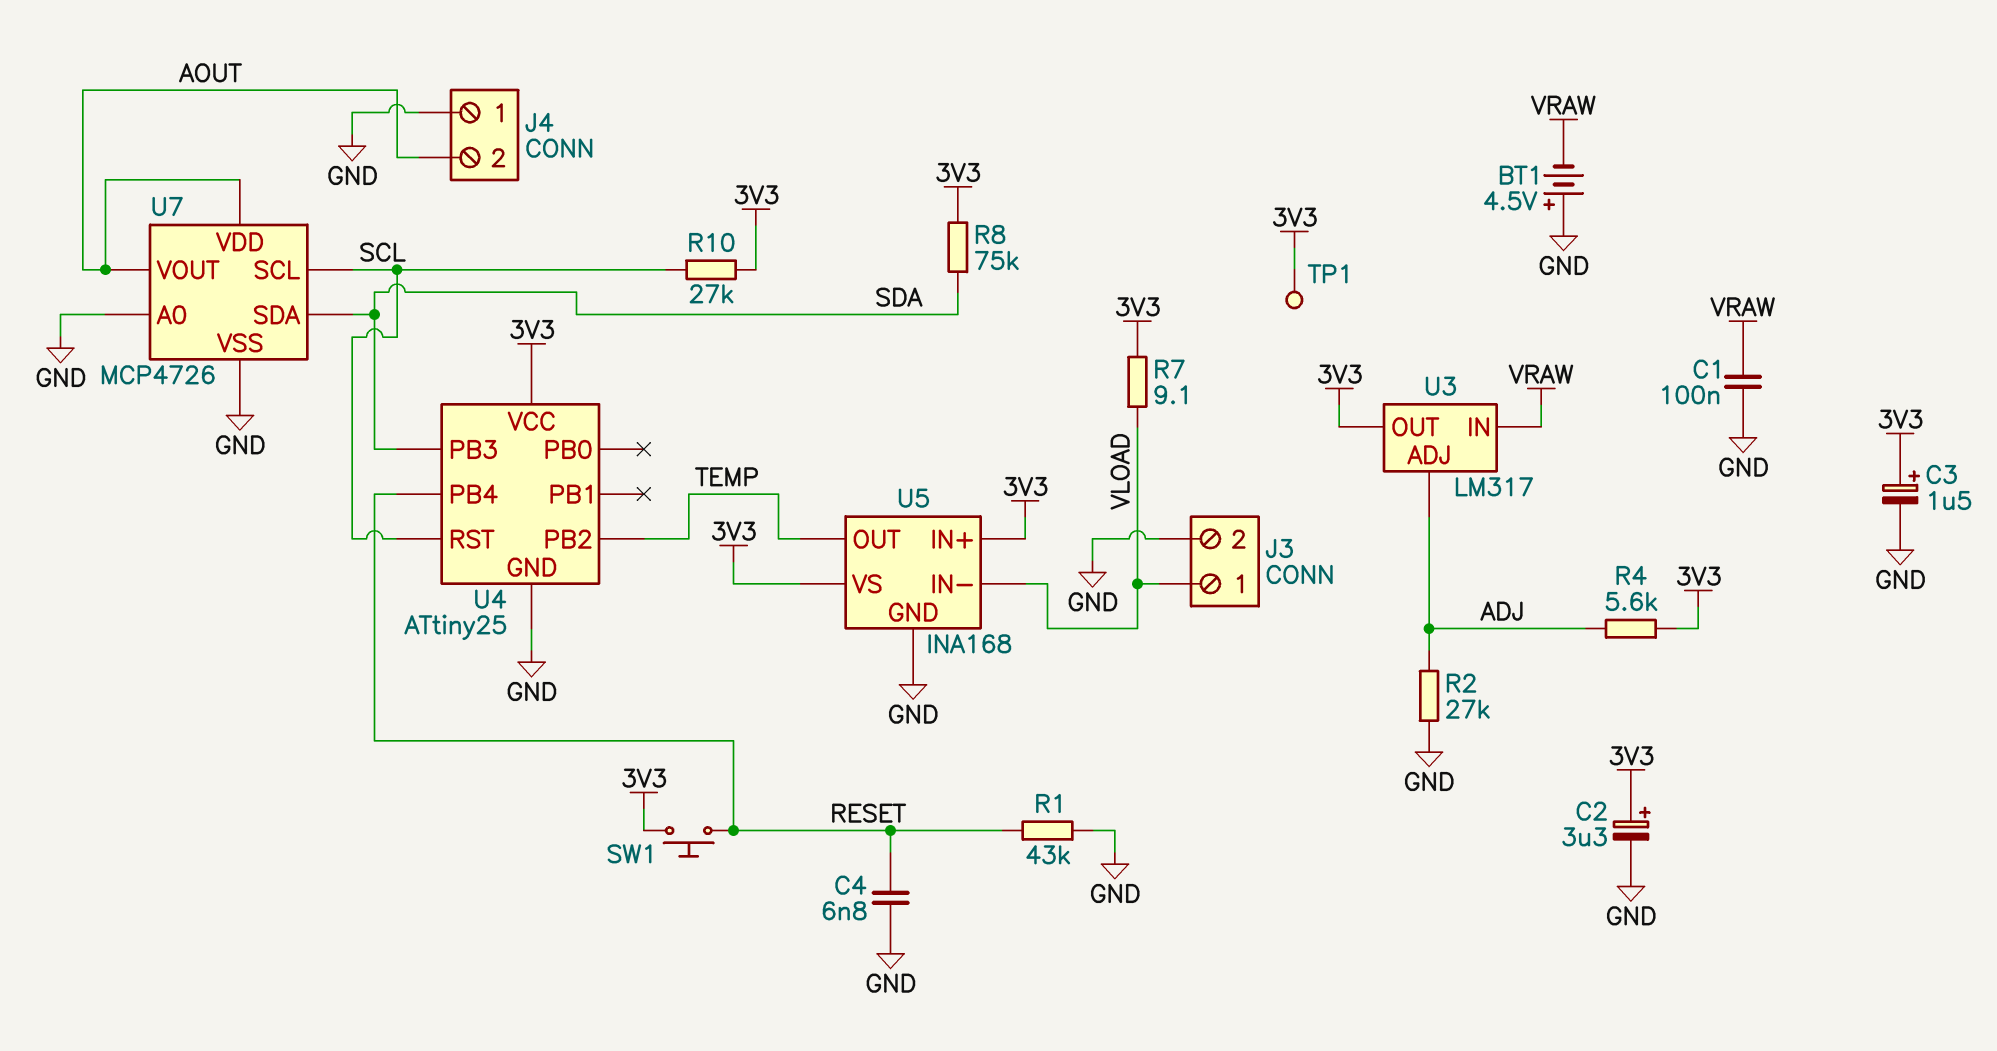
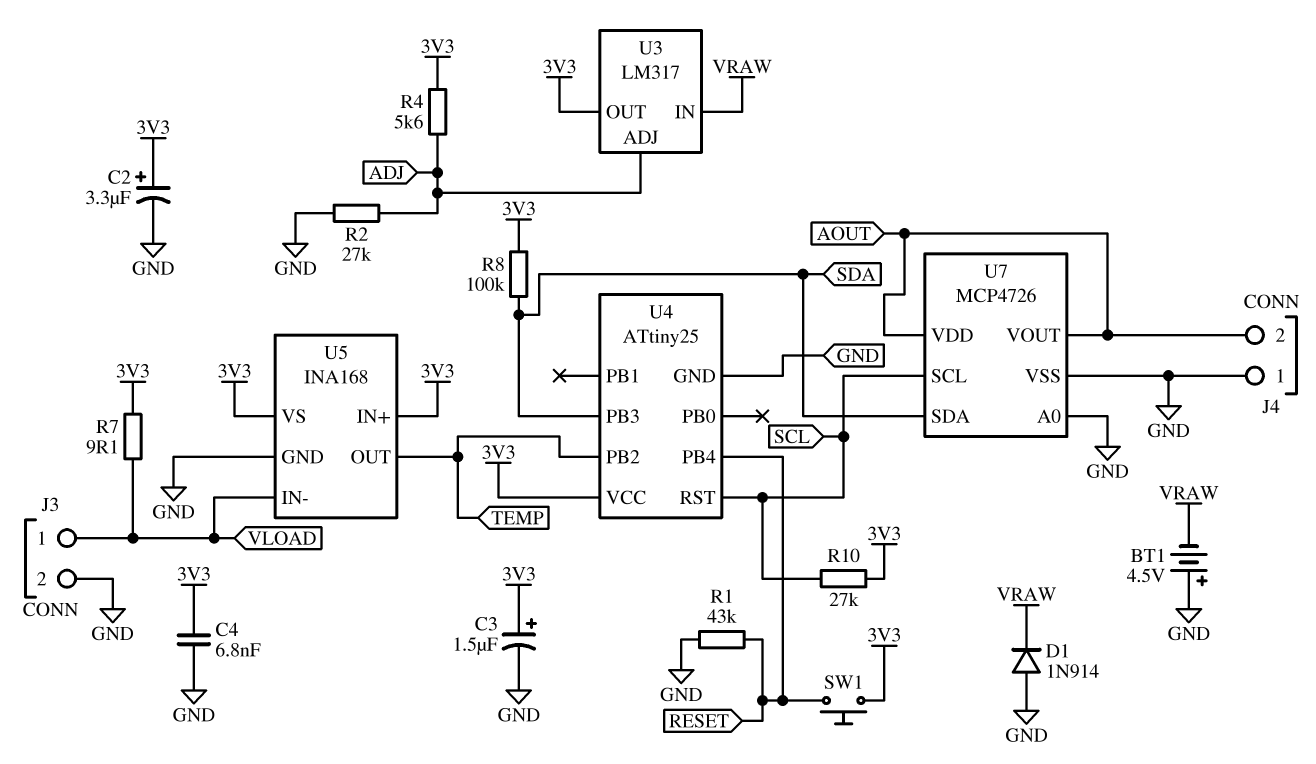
C1: 100nF (GND, VRAW) -> none
C4: 6.8nF (GND, RESET) -> 6.8nF (3V3, GND)
D1: none -> diode 1N914 (A GND, K VRAW)
R8: 75k (3V3, SDA) -> 100k (3V3, SDA)
TP1: test point (3V3) -> none

